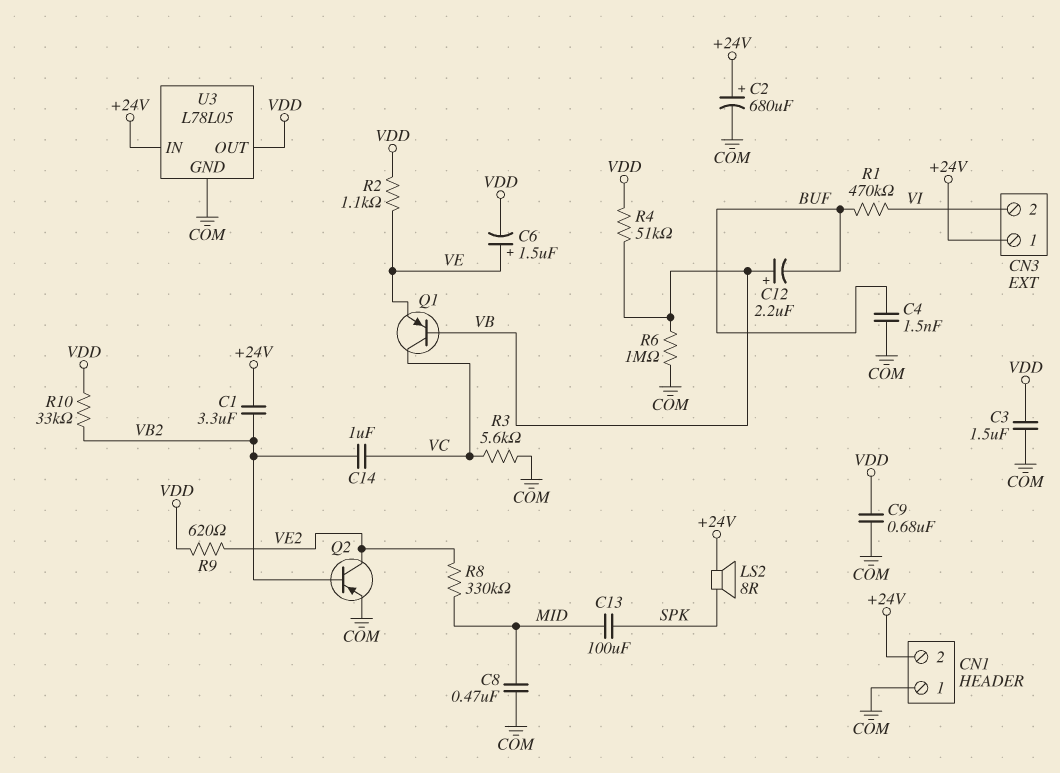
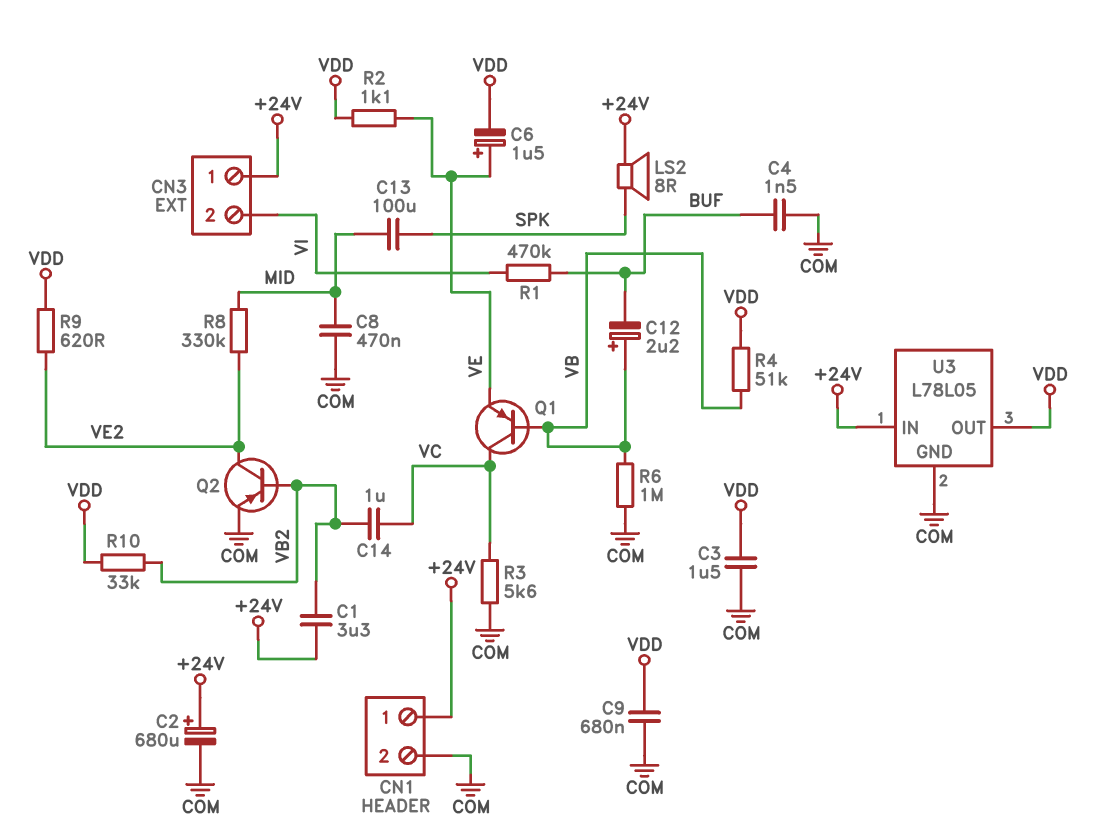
CN1 pin 1: COM -> +24V
CN1 pin 2: +24V -> COM

